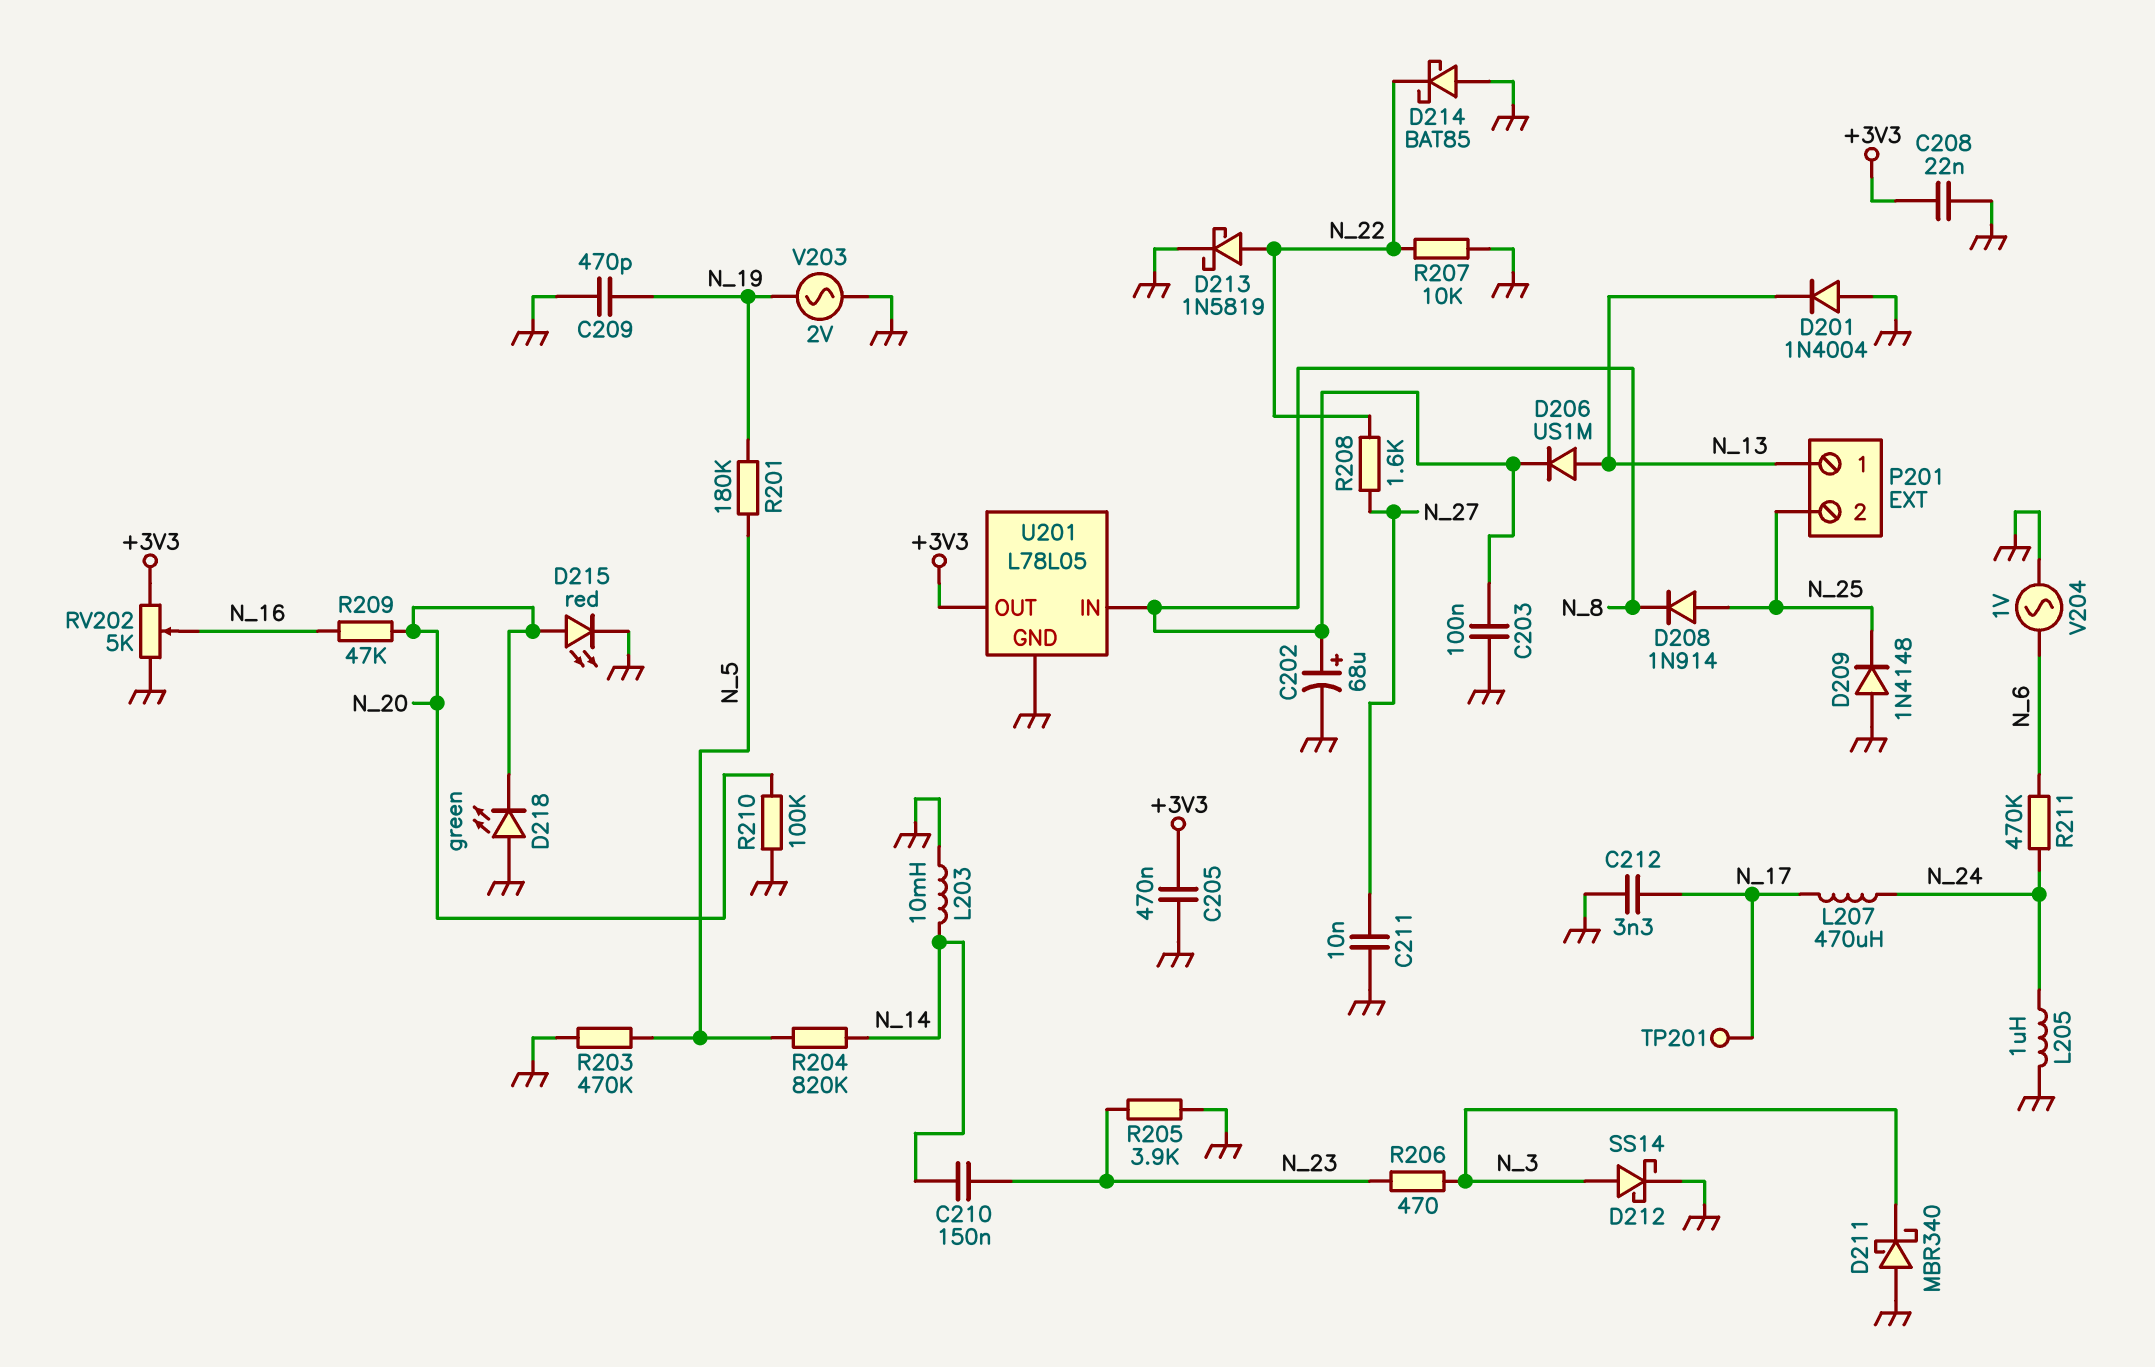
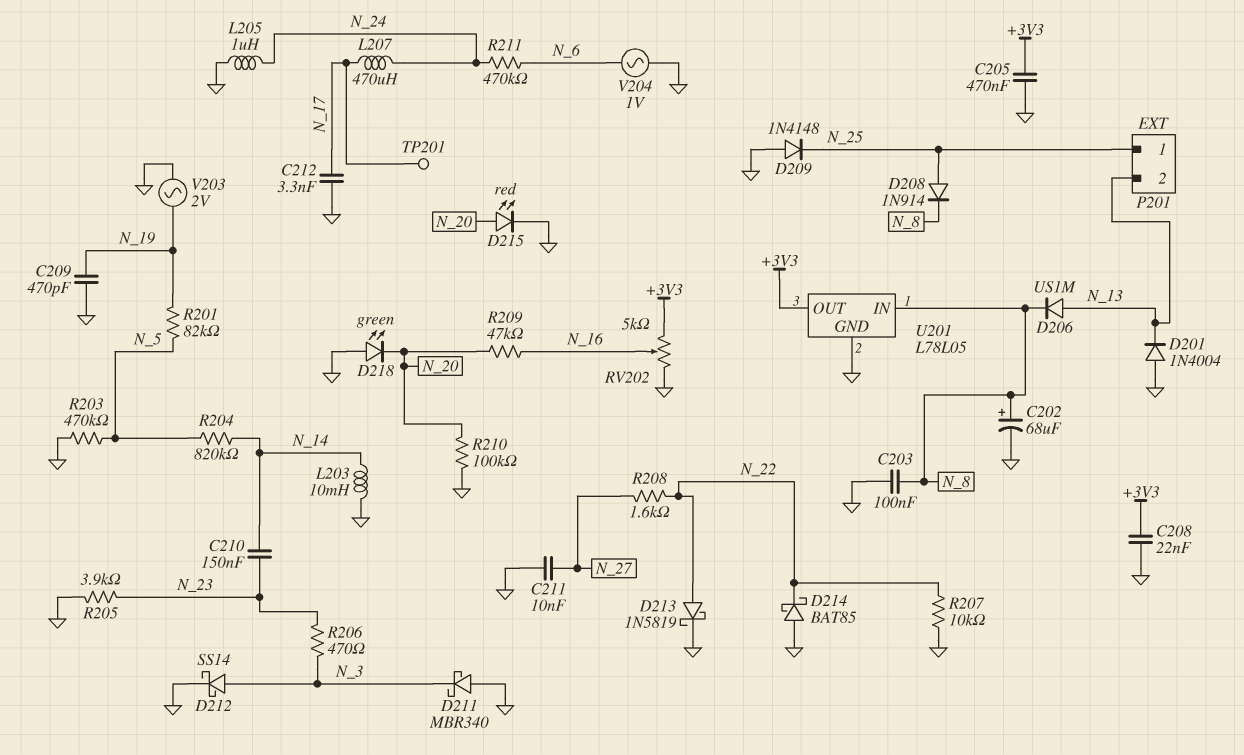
P201 pin 1: N_13 -> N_25
P201 pin 2: N_25 -> N_13
R201: 180k (N_5, N_19) -> 82k (N_5, N_19)

